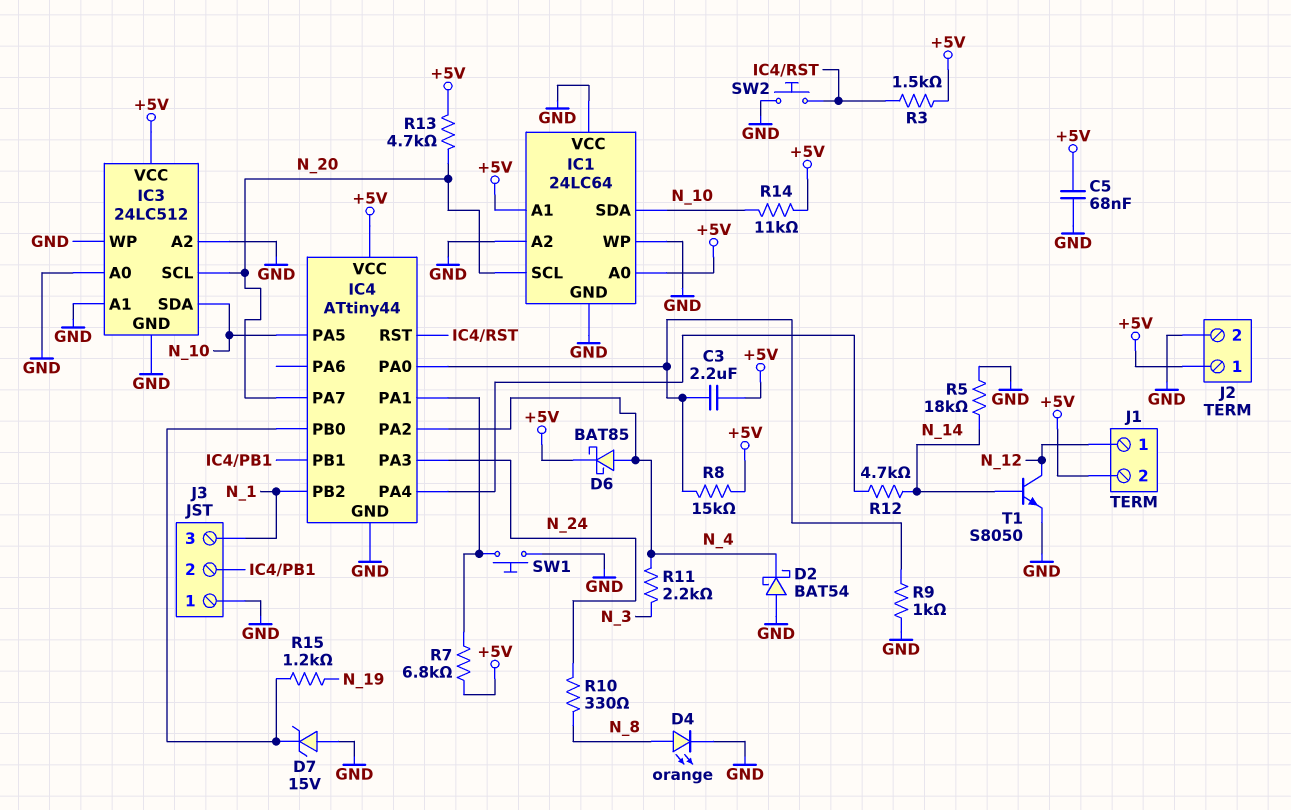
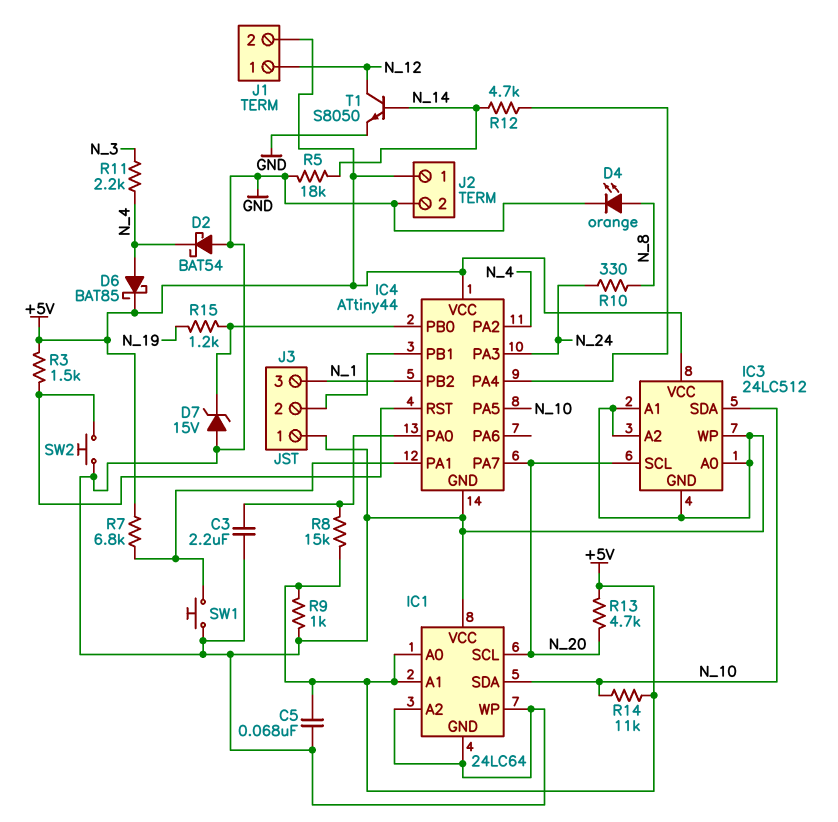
C3: 2.2uF (+5V, IC4/PA0) -> 2.2uF (GND, IC4/PA0)
R9: 1k (GND, IC4/PA0) -> 1k (+5V, GND)

